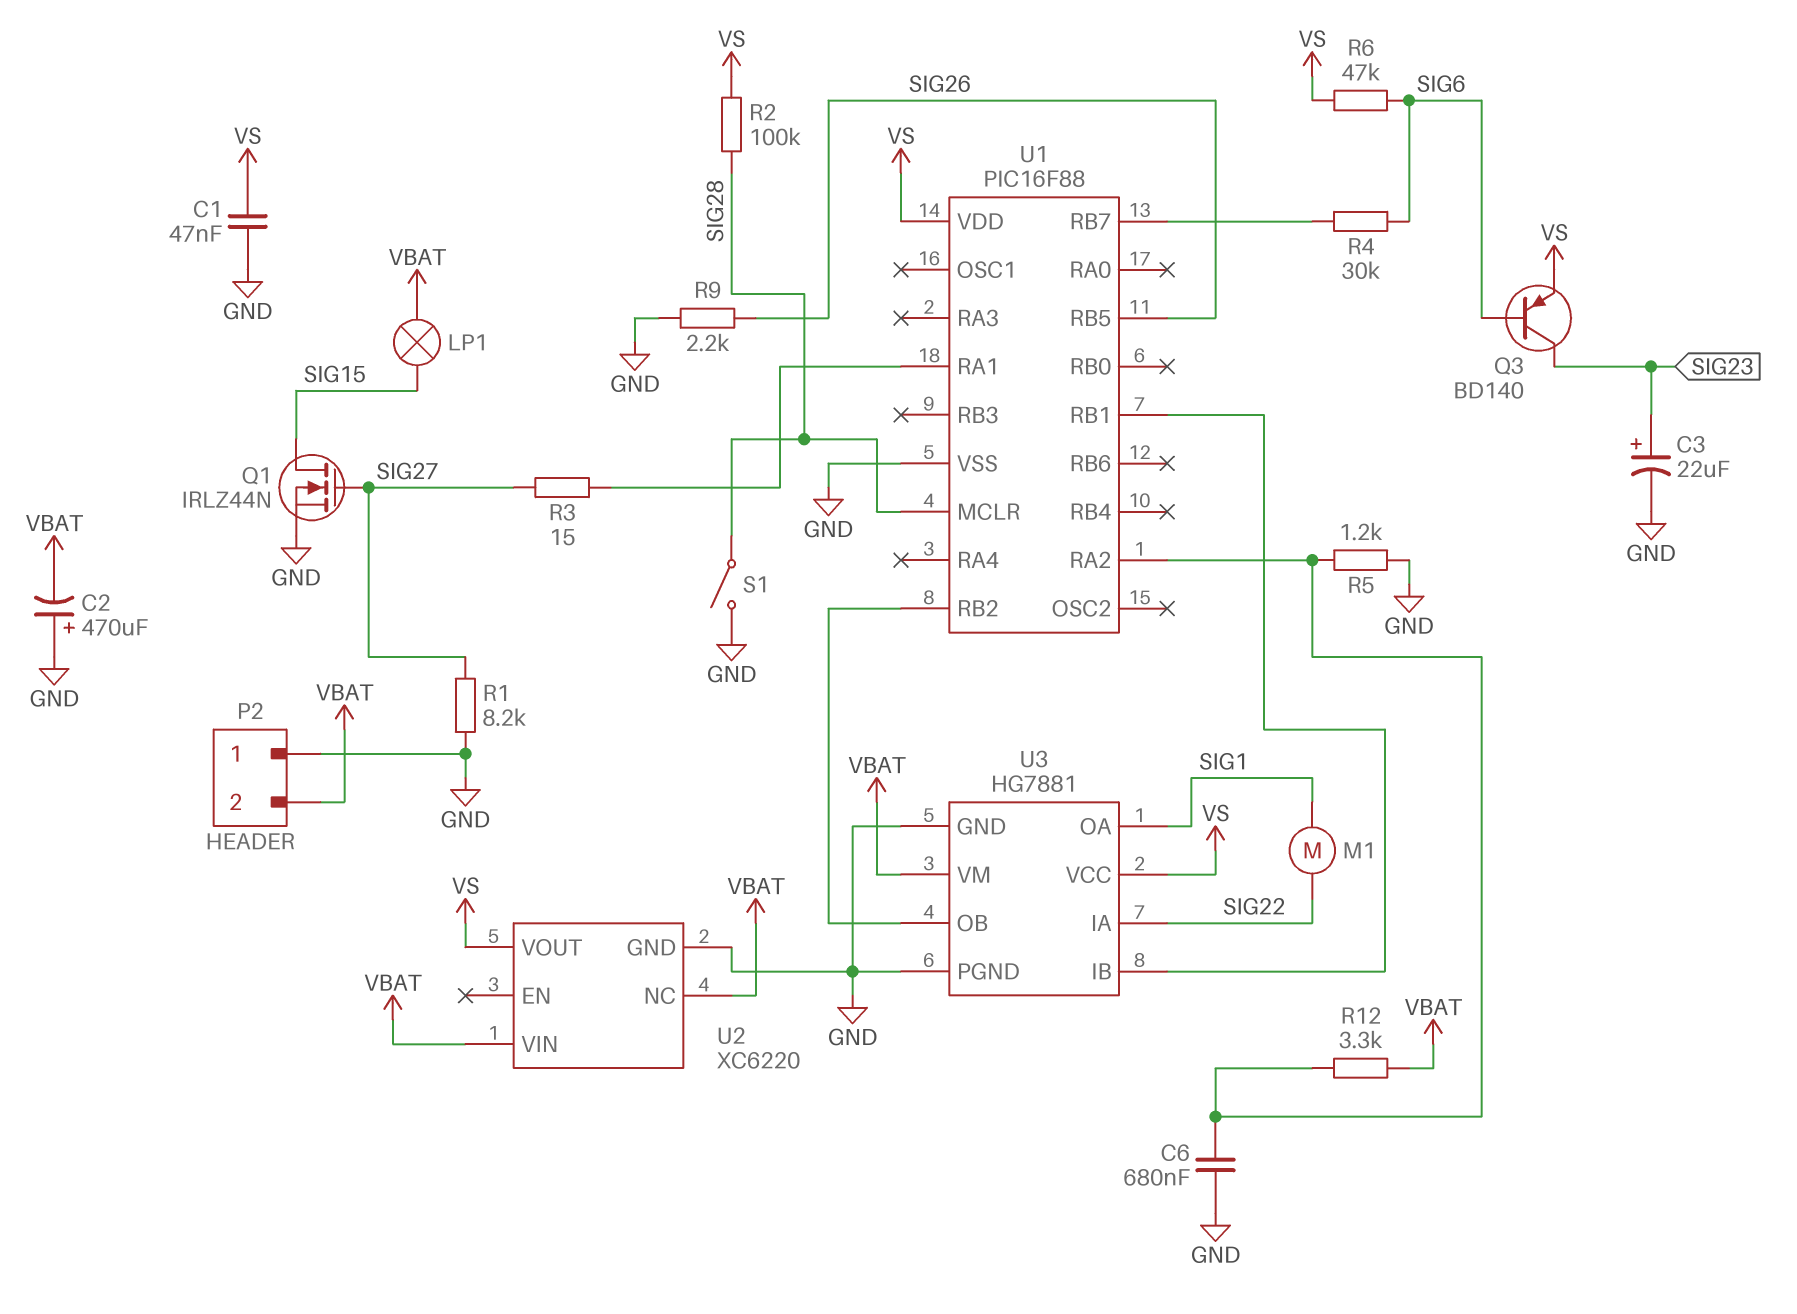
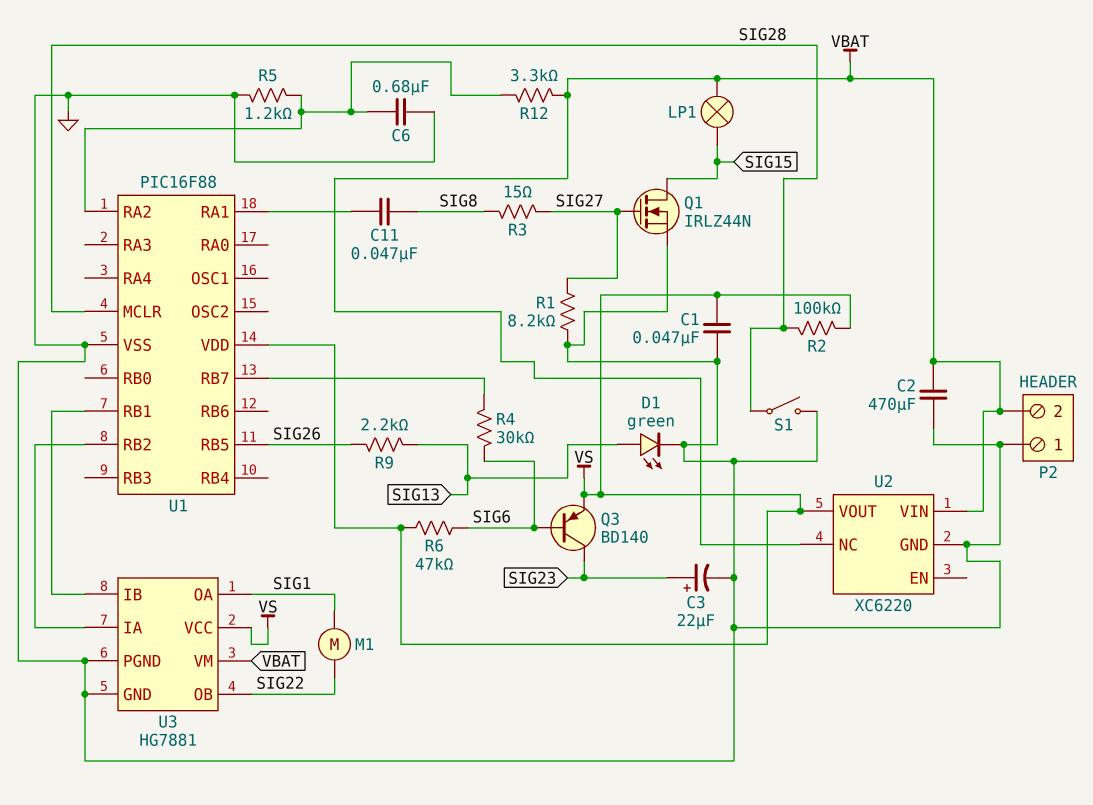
C2: 470uF (plus GND, minus VBAT) -> 470uF (GND, VBAT)
C11: none -> 47nF (SIG8, U1/RA1)
D1: none -> LED green (A SIG13, K GND)
R3: 15 (SIG27, U1/RA1) -> 15 (SIG8, SIG27)
R9: 2.2k (GND, SIG26) -> 2.2k (SIG13, SIG26)
U3 pin IA: SIG22 -> U1/RB2
U3 pin OB: U1/RB2 -> SIG22

